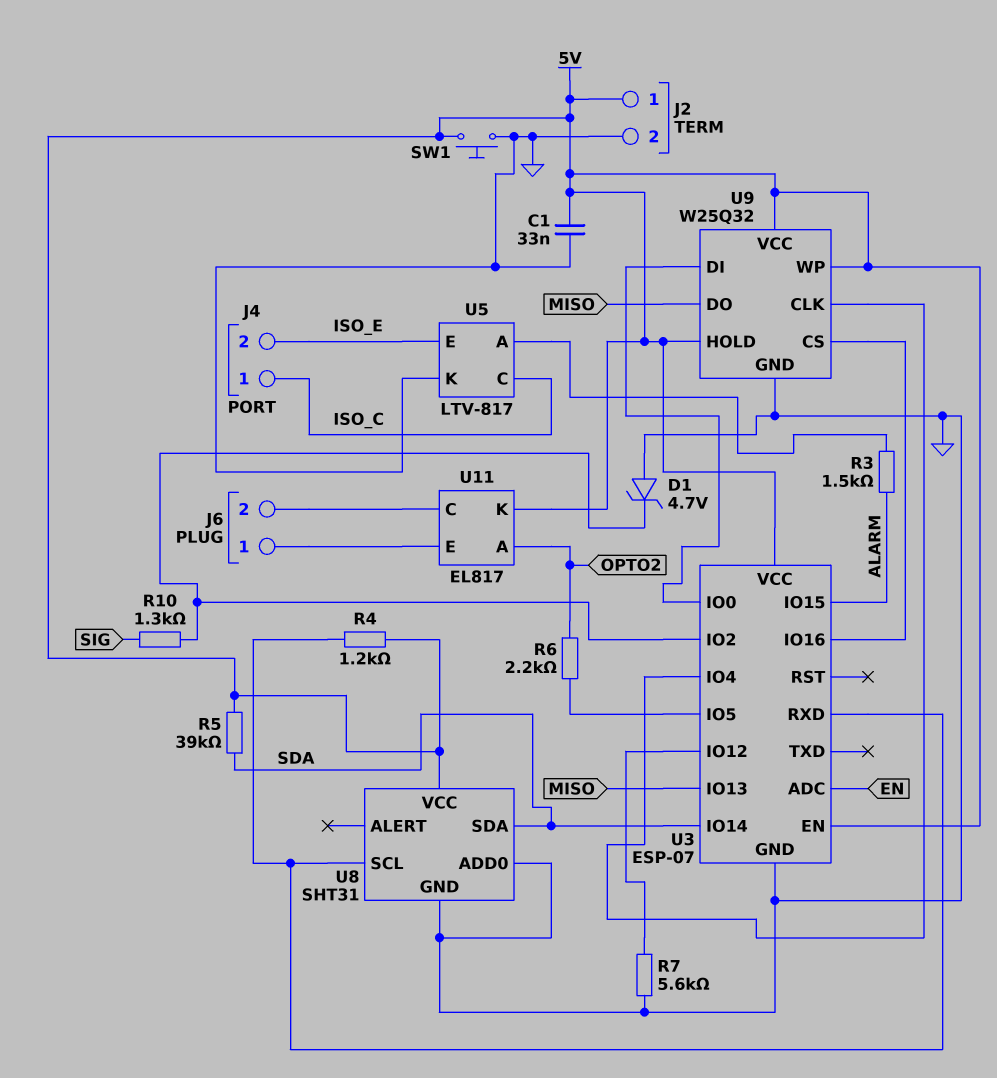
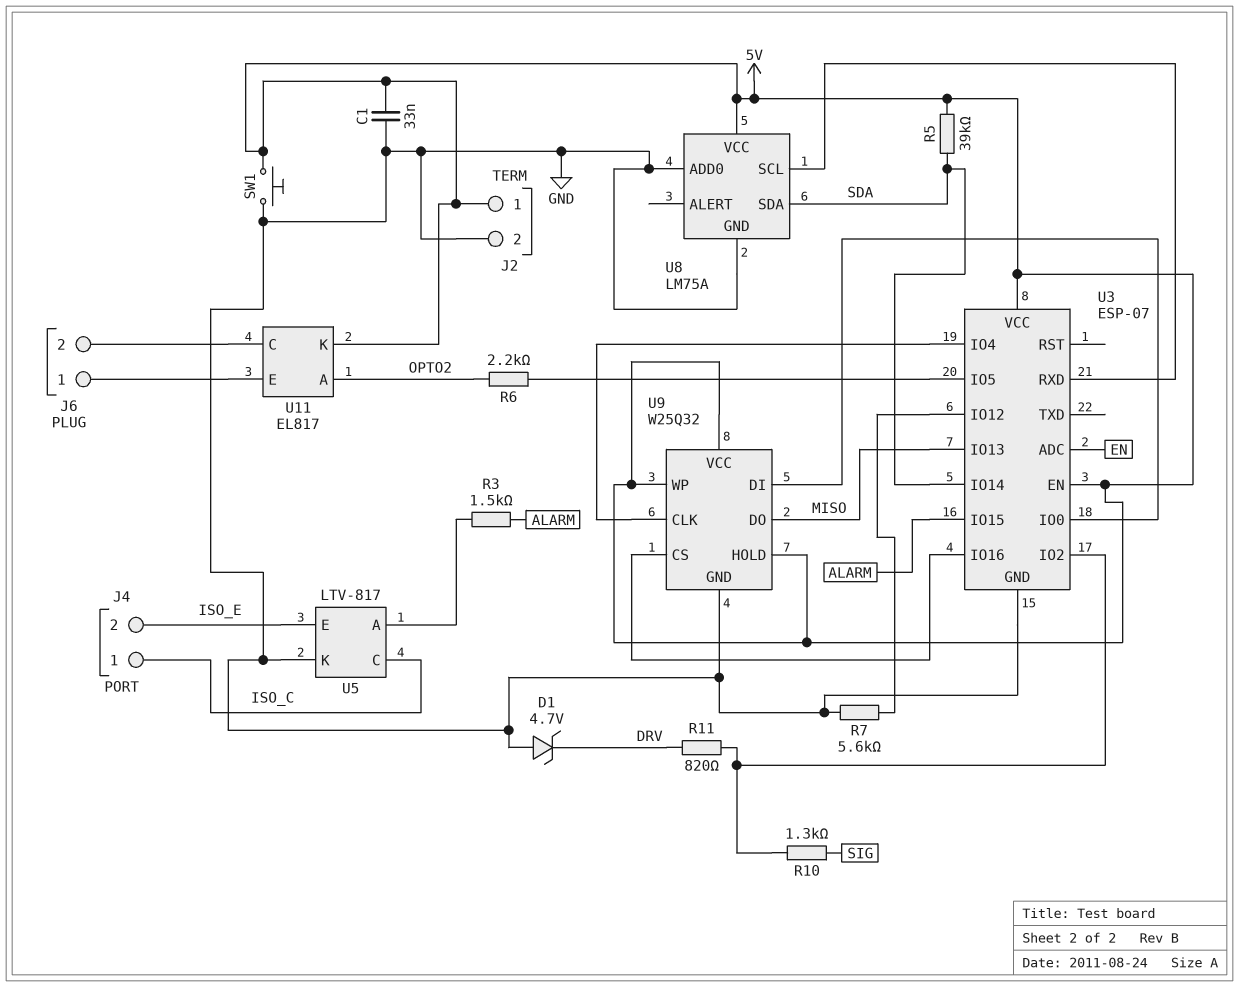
D1: zener 4.7V (A GND, K U3/IO2) -> zener 4.7V (A GND, K DRV)
R4: 1.2k (5V, U3/RXD) -> none
R11: none -> 820 (DRV, U3/IO2)
U8: SHT31 -> LM75A

